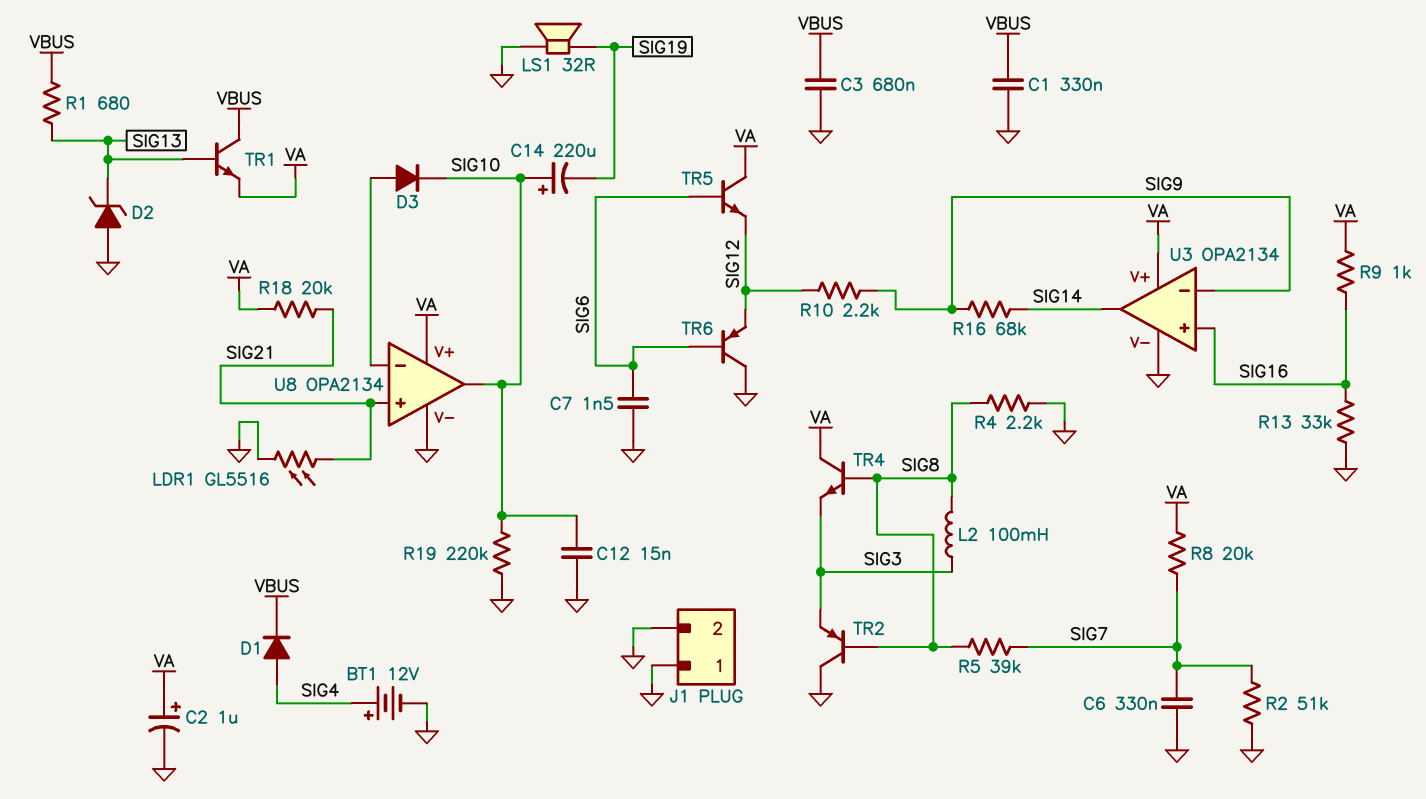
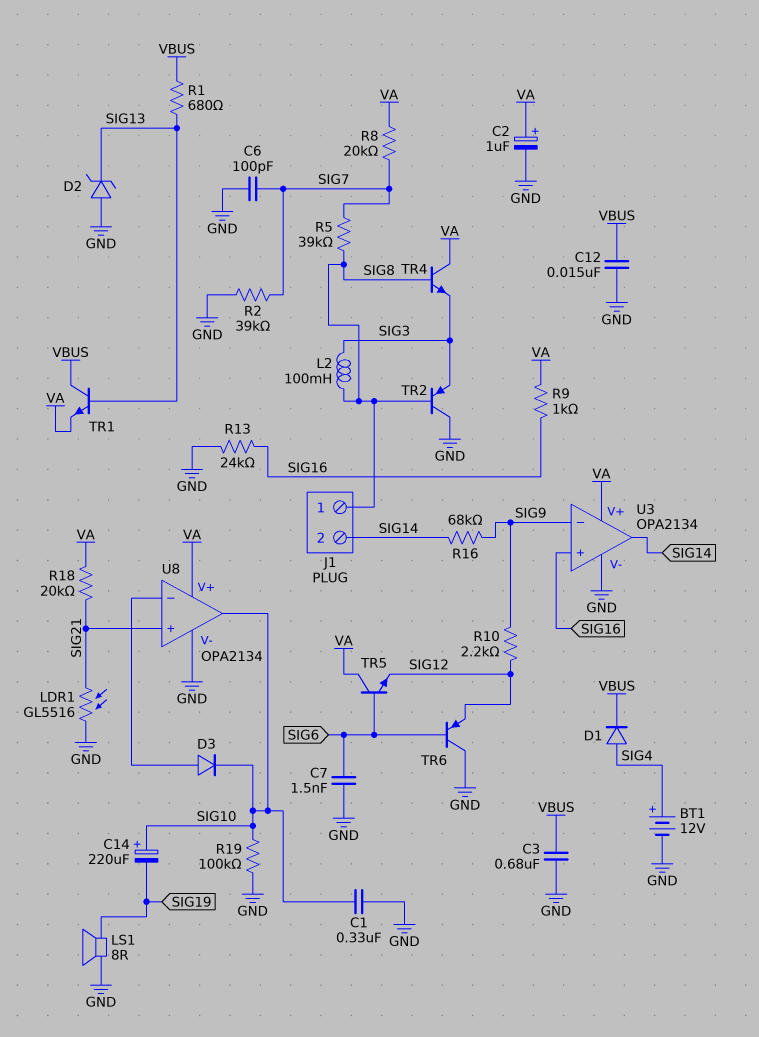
C1: 330nF (GND, VBUS) -> 330nF (GND, SIG10)
C6: 330nF (GND, SIG7) -> 100pF (GND, SIG7)
C12: 15nF (GND, SIG10) -> 15nF (GND, VBUS)
J1 pin 1: GND -> SIG8
J1 pin 2: GND -> SIG14
LS1: speaker 32R (GND, SIG19) -> speaker 8R (GND, SIG19)
R2: 51k (GND, SIG7) -> 39k (GND, SIG7)
R4: 2.2k (GND, SIG8) -> none
R13: 33k (GND, SIG16) -> 24k (GND, SIG16)
R19: 220k (GND, SIG10) -> 100k (GND, SIG10)

